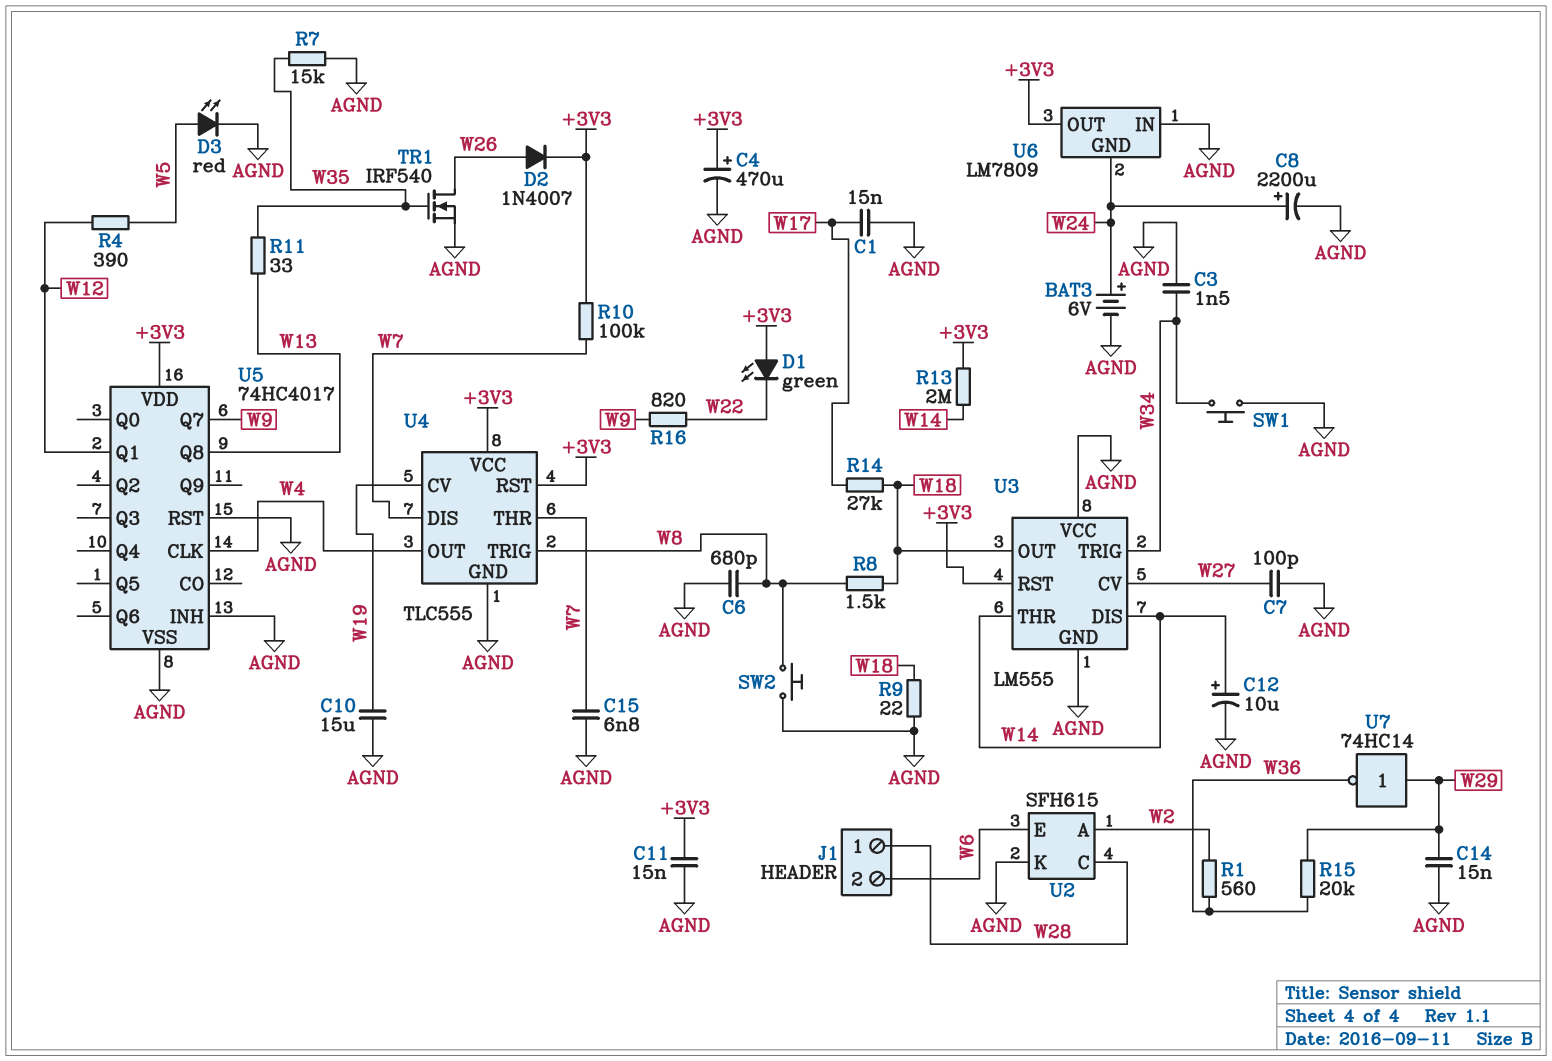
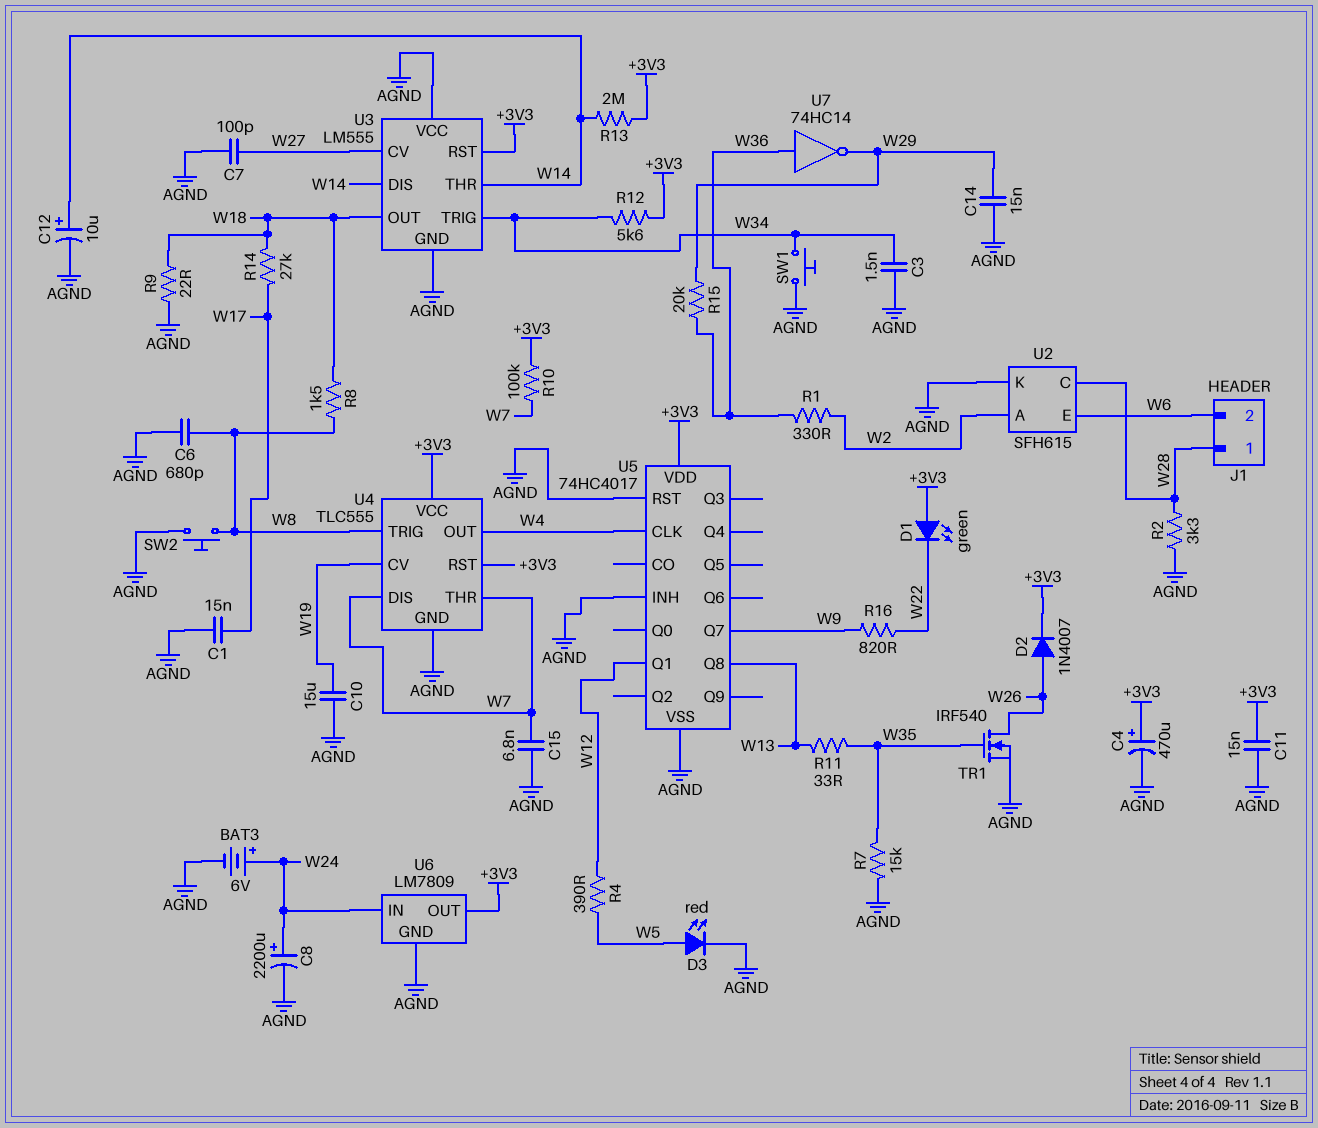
R1: 560 (W2, W36) -> 330 (W2, W36)
R2: none -> 3.3k (AGND, W28)
R12: none -> 5.6k (+3V3, W34)
U6 pin GND: W24 -> AGND
U6 pin IN: AGND -> W24
U7: NOT 74HC14 (in W29, out W36) -> NOT 74HC14 (in W36, out W29)

